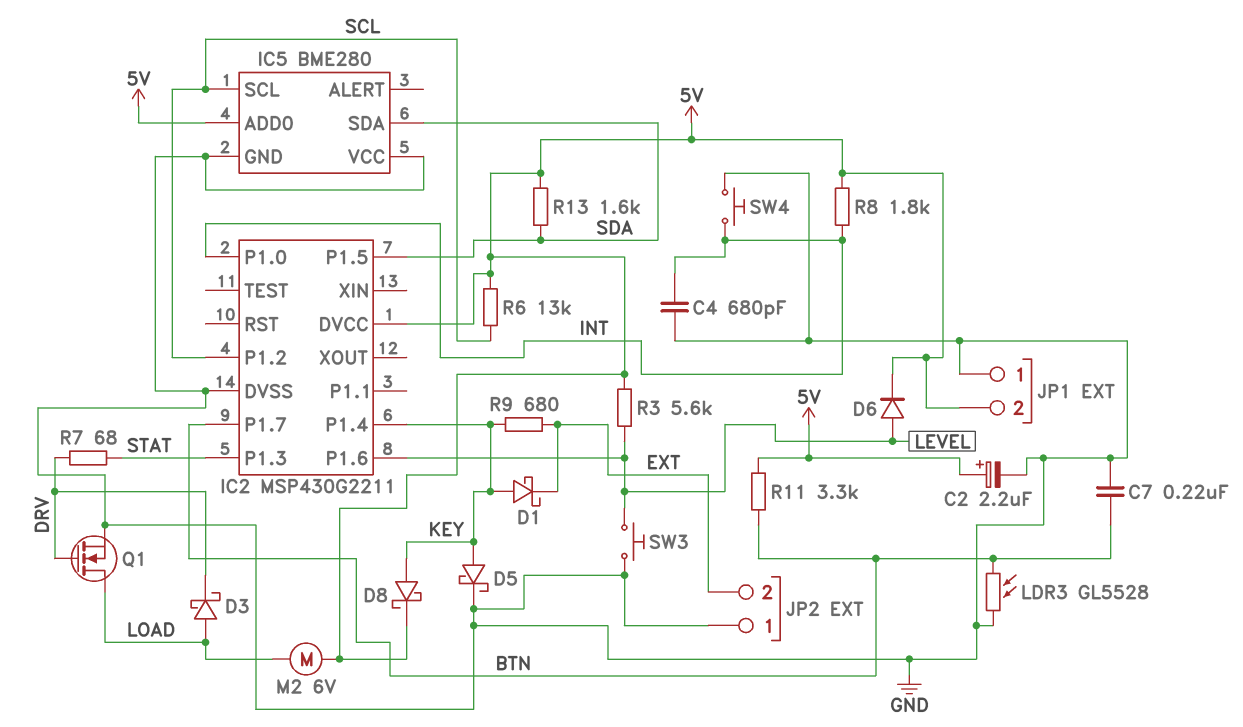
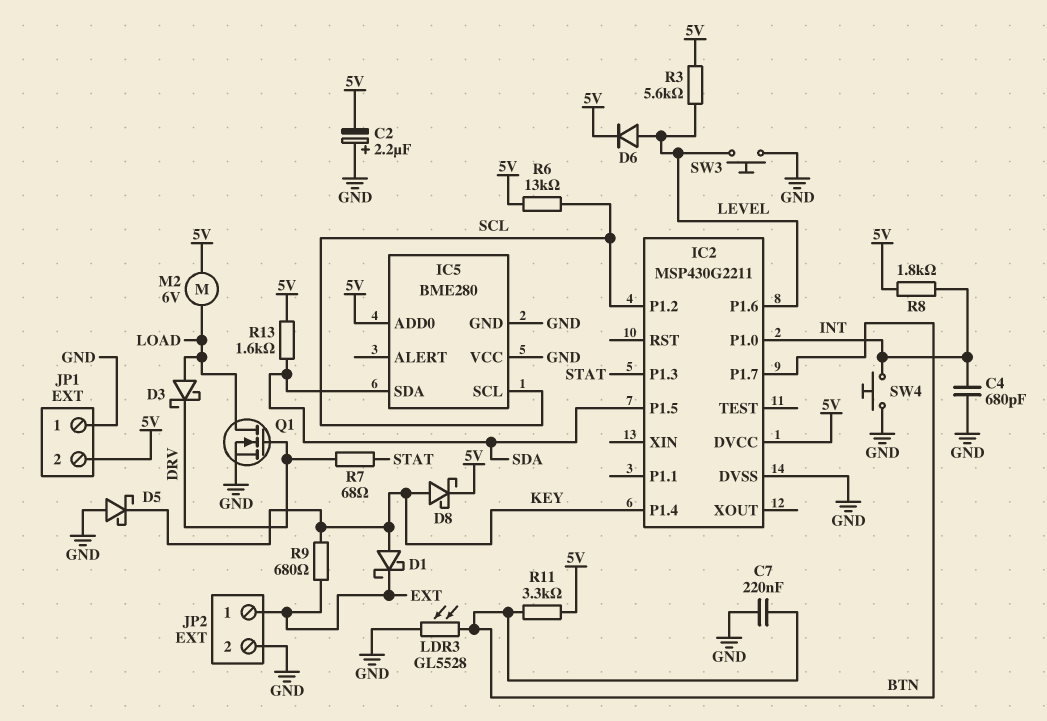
C2: 2.2uF (plus 5V, minus GND) -> 2.2uF (plus GND, minus 5V)
D5: schottky (A KEY, K GND) -> schottky (A GND, K KEY)
JP2 pin 1: GND -> EXT
JP2 pin 2: EXT -> GND

